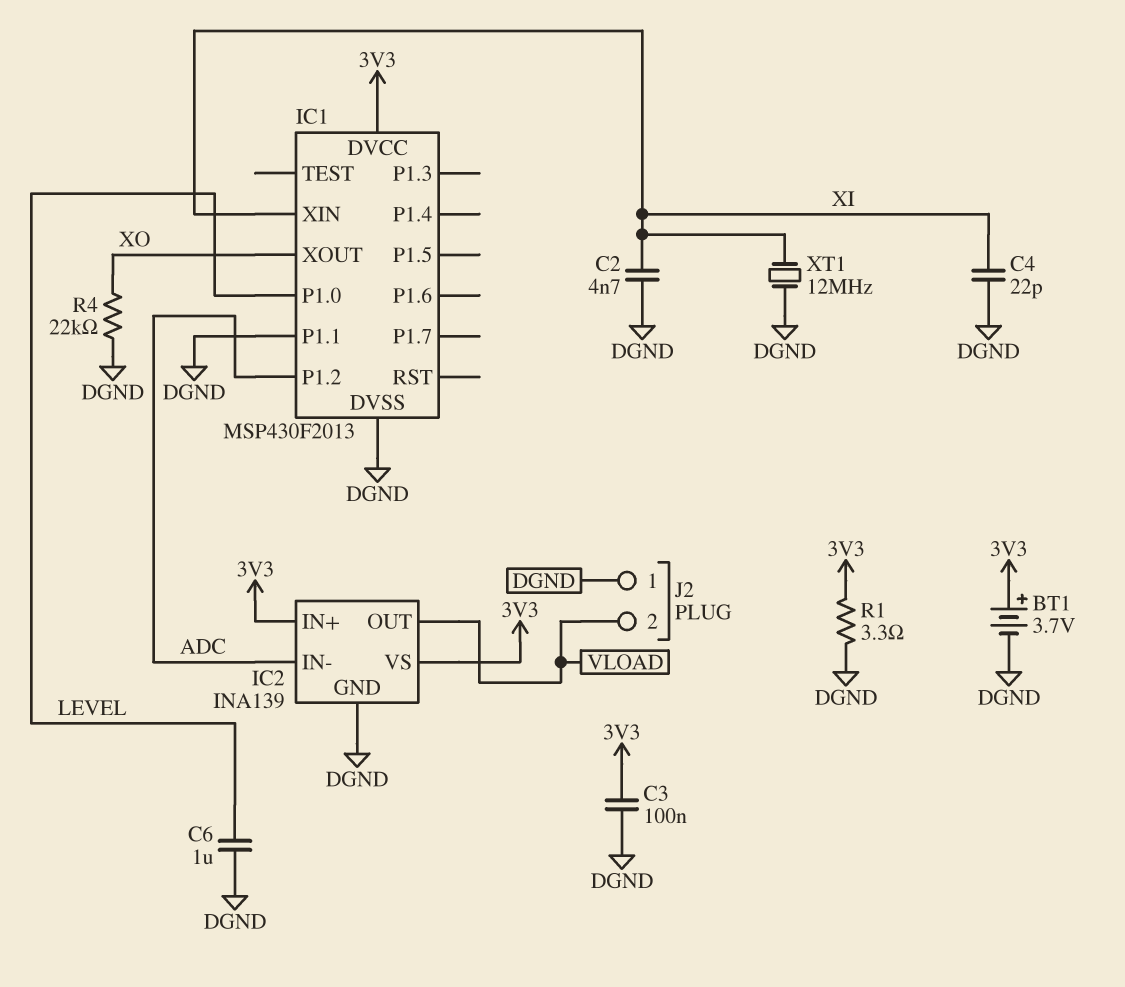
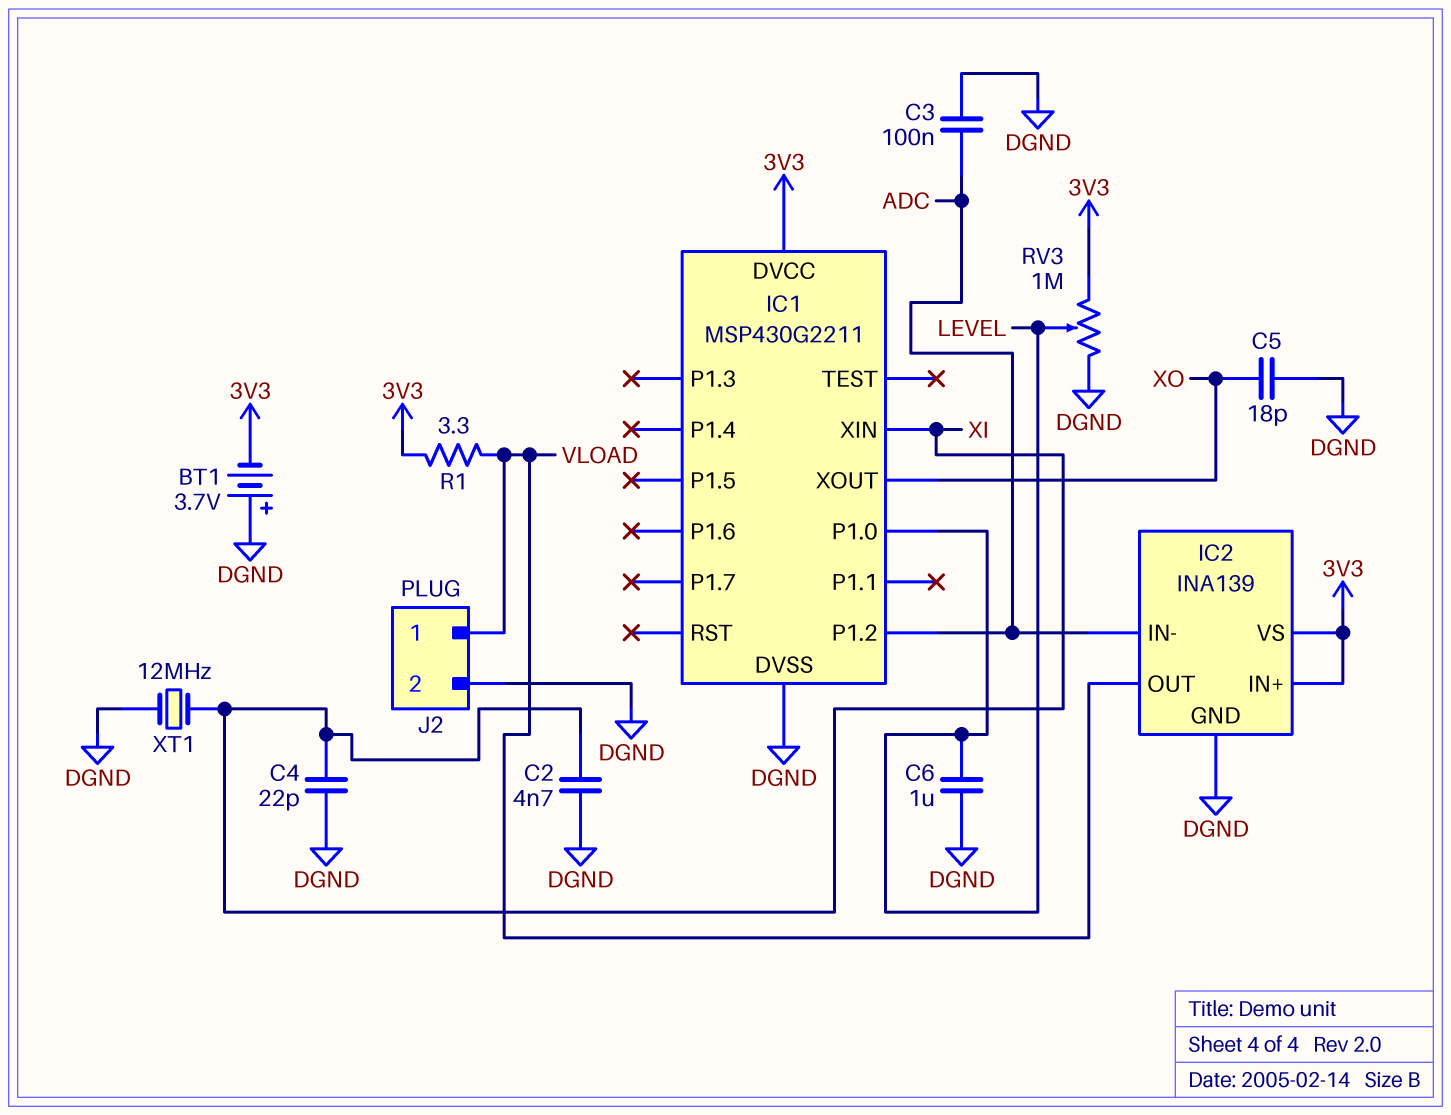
BT1: 3.7V (plus 3V3, minus DGND) -> 3.7V (plus DGND, minus 3V3)
C3: 100nF (3V3, DGND) -> 100nF (ADC, DGND)
C5: none -> 18pF (DGND, XO)
IC1: MSP430F2013 -> MSP430G2211
IC1 pin P1.1: DGND -> none
J2 pin 1: DGND -> VLOAD
J2 pin 2: VLOAD -> DGND
R1: 3.3 (3V3, DGND) -> 3.3 (3V3, VLOAD)
R4: 22k (DGND, XO) -> none
RV3: none -> 1M (3V3, DGND, wiper LEVEL)

